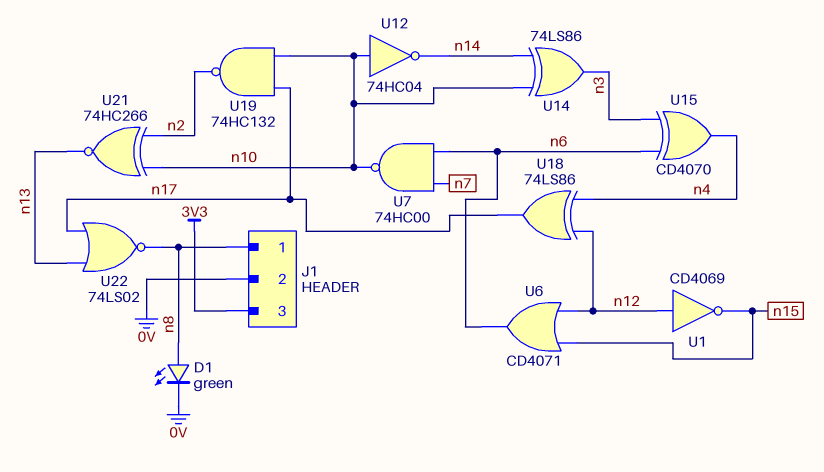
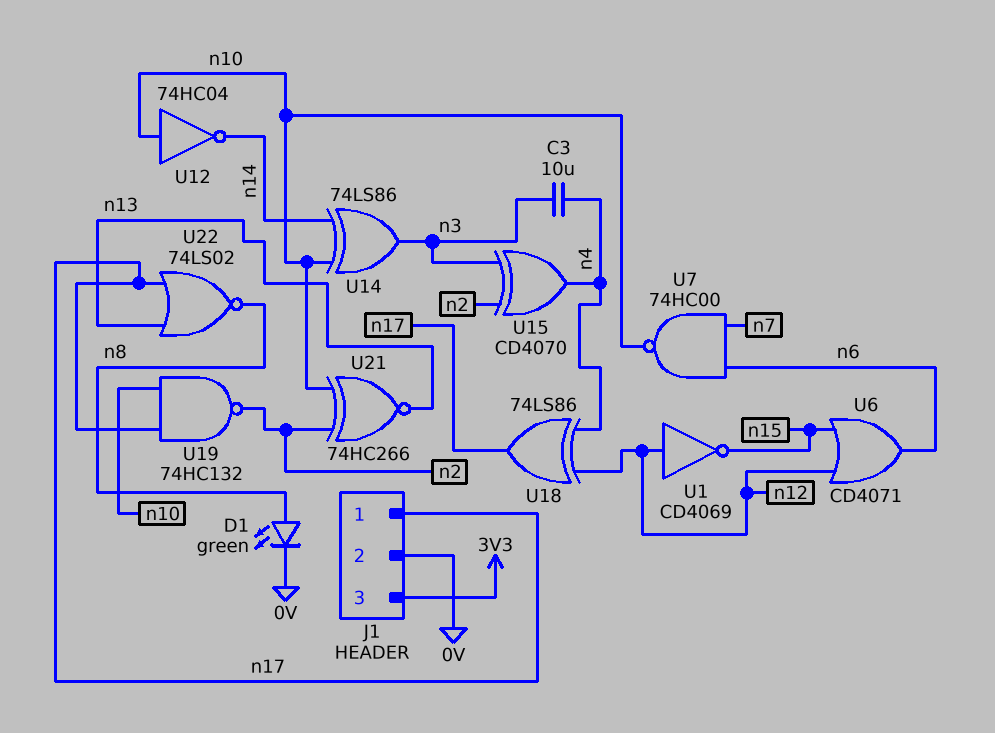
C3: none -> 10uF (n3, n4)
J1 pin 1: n8 -> n17
U15: XOR CD4070 (in n3, in n6, out n4) -> XOR CD4070 (in n2, in n3, out n4)

